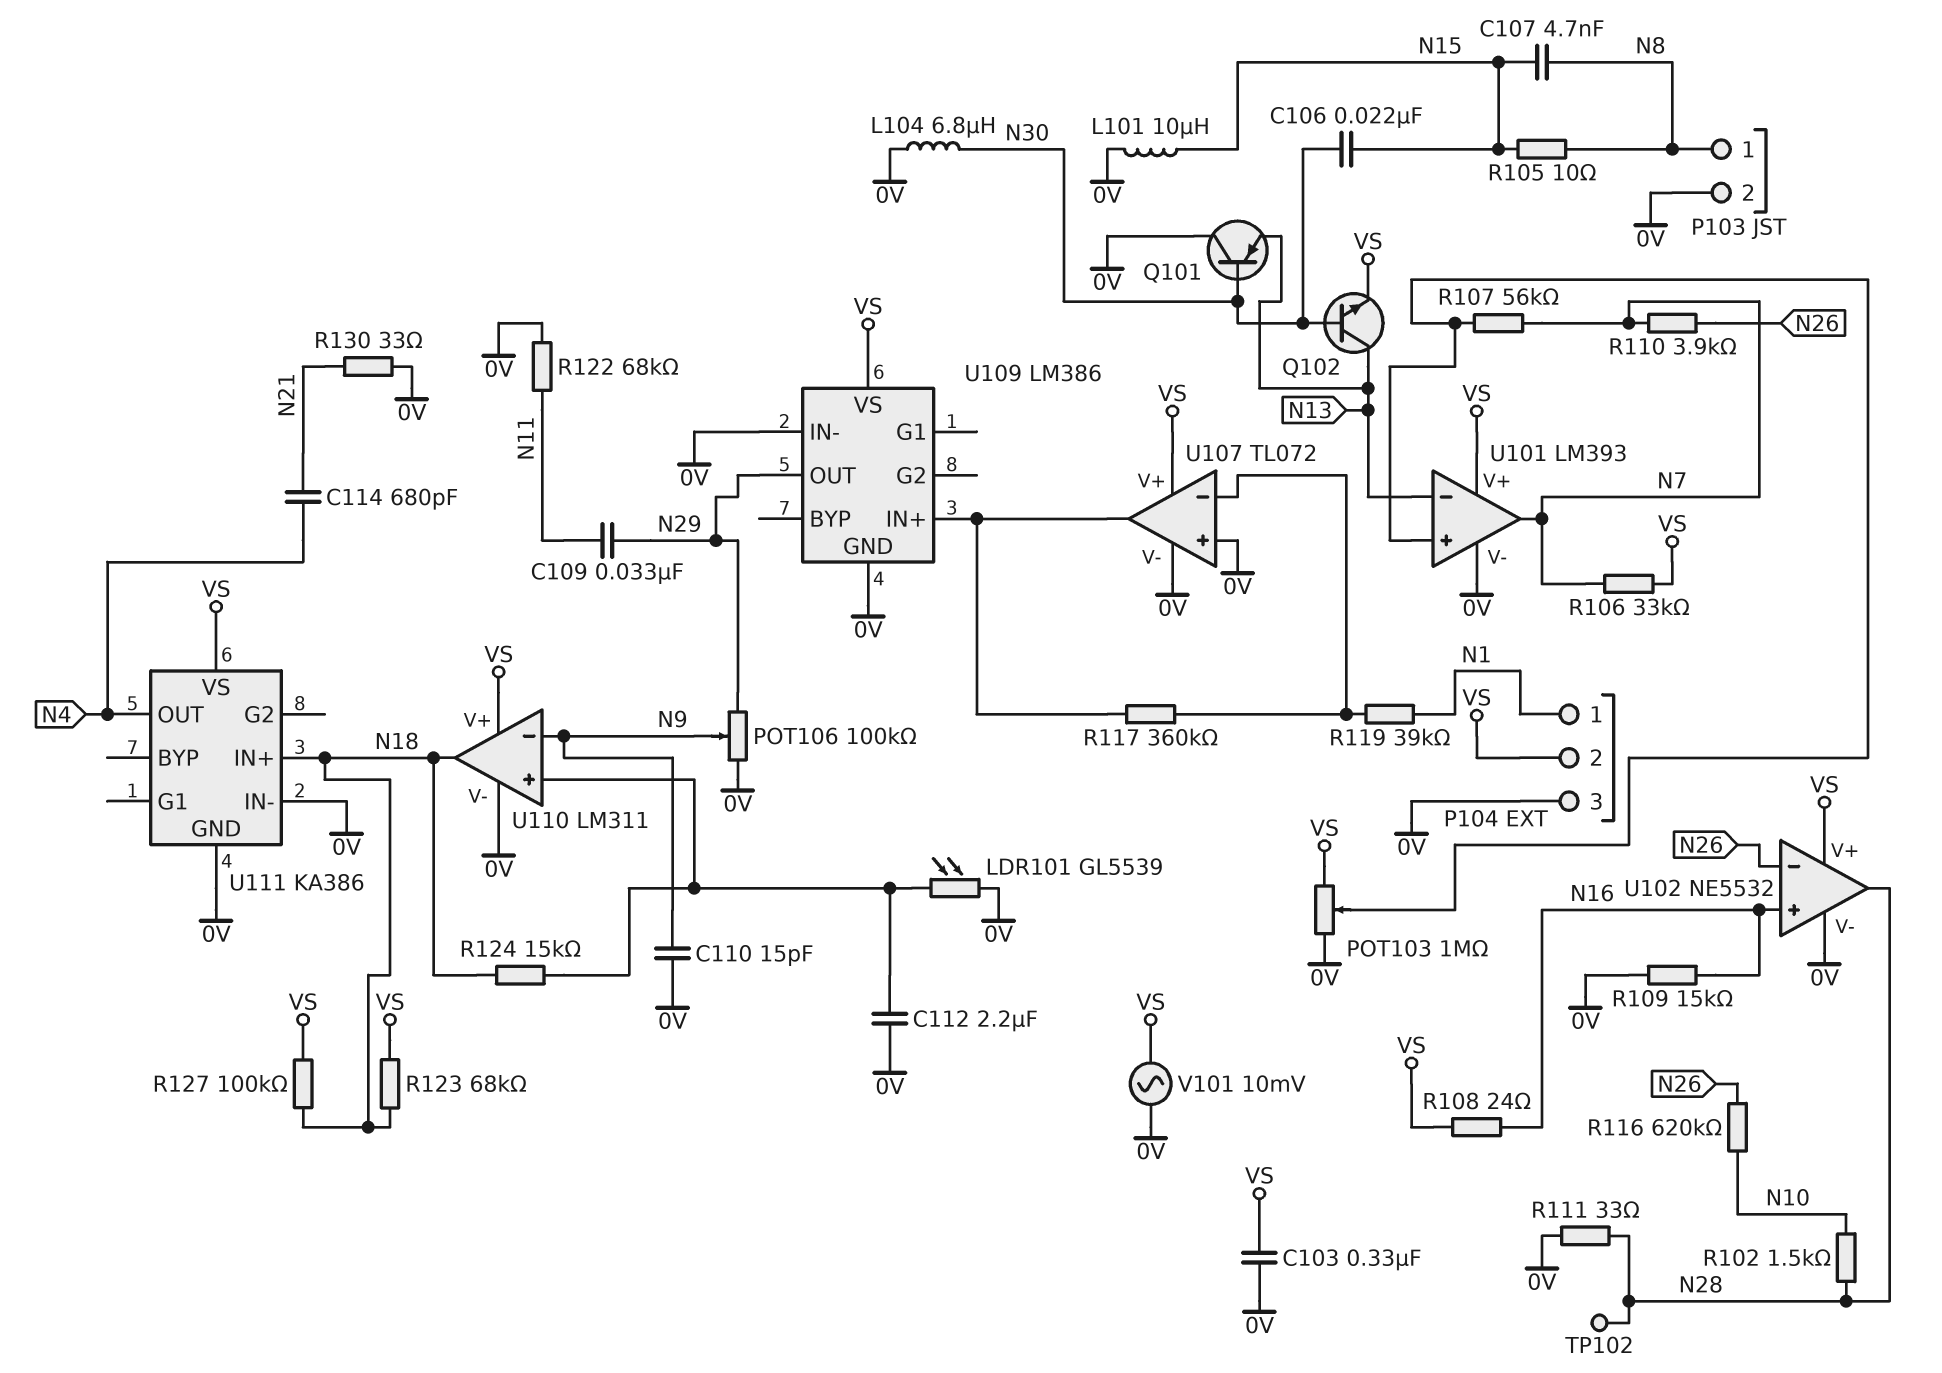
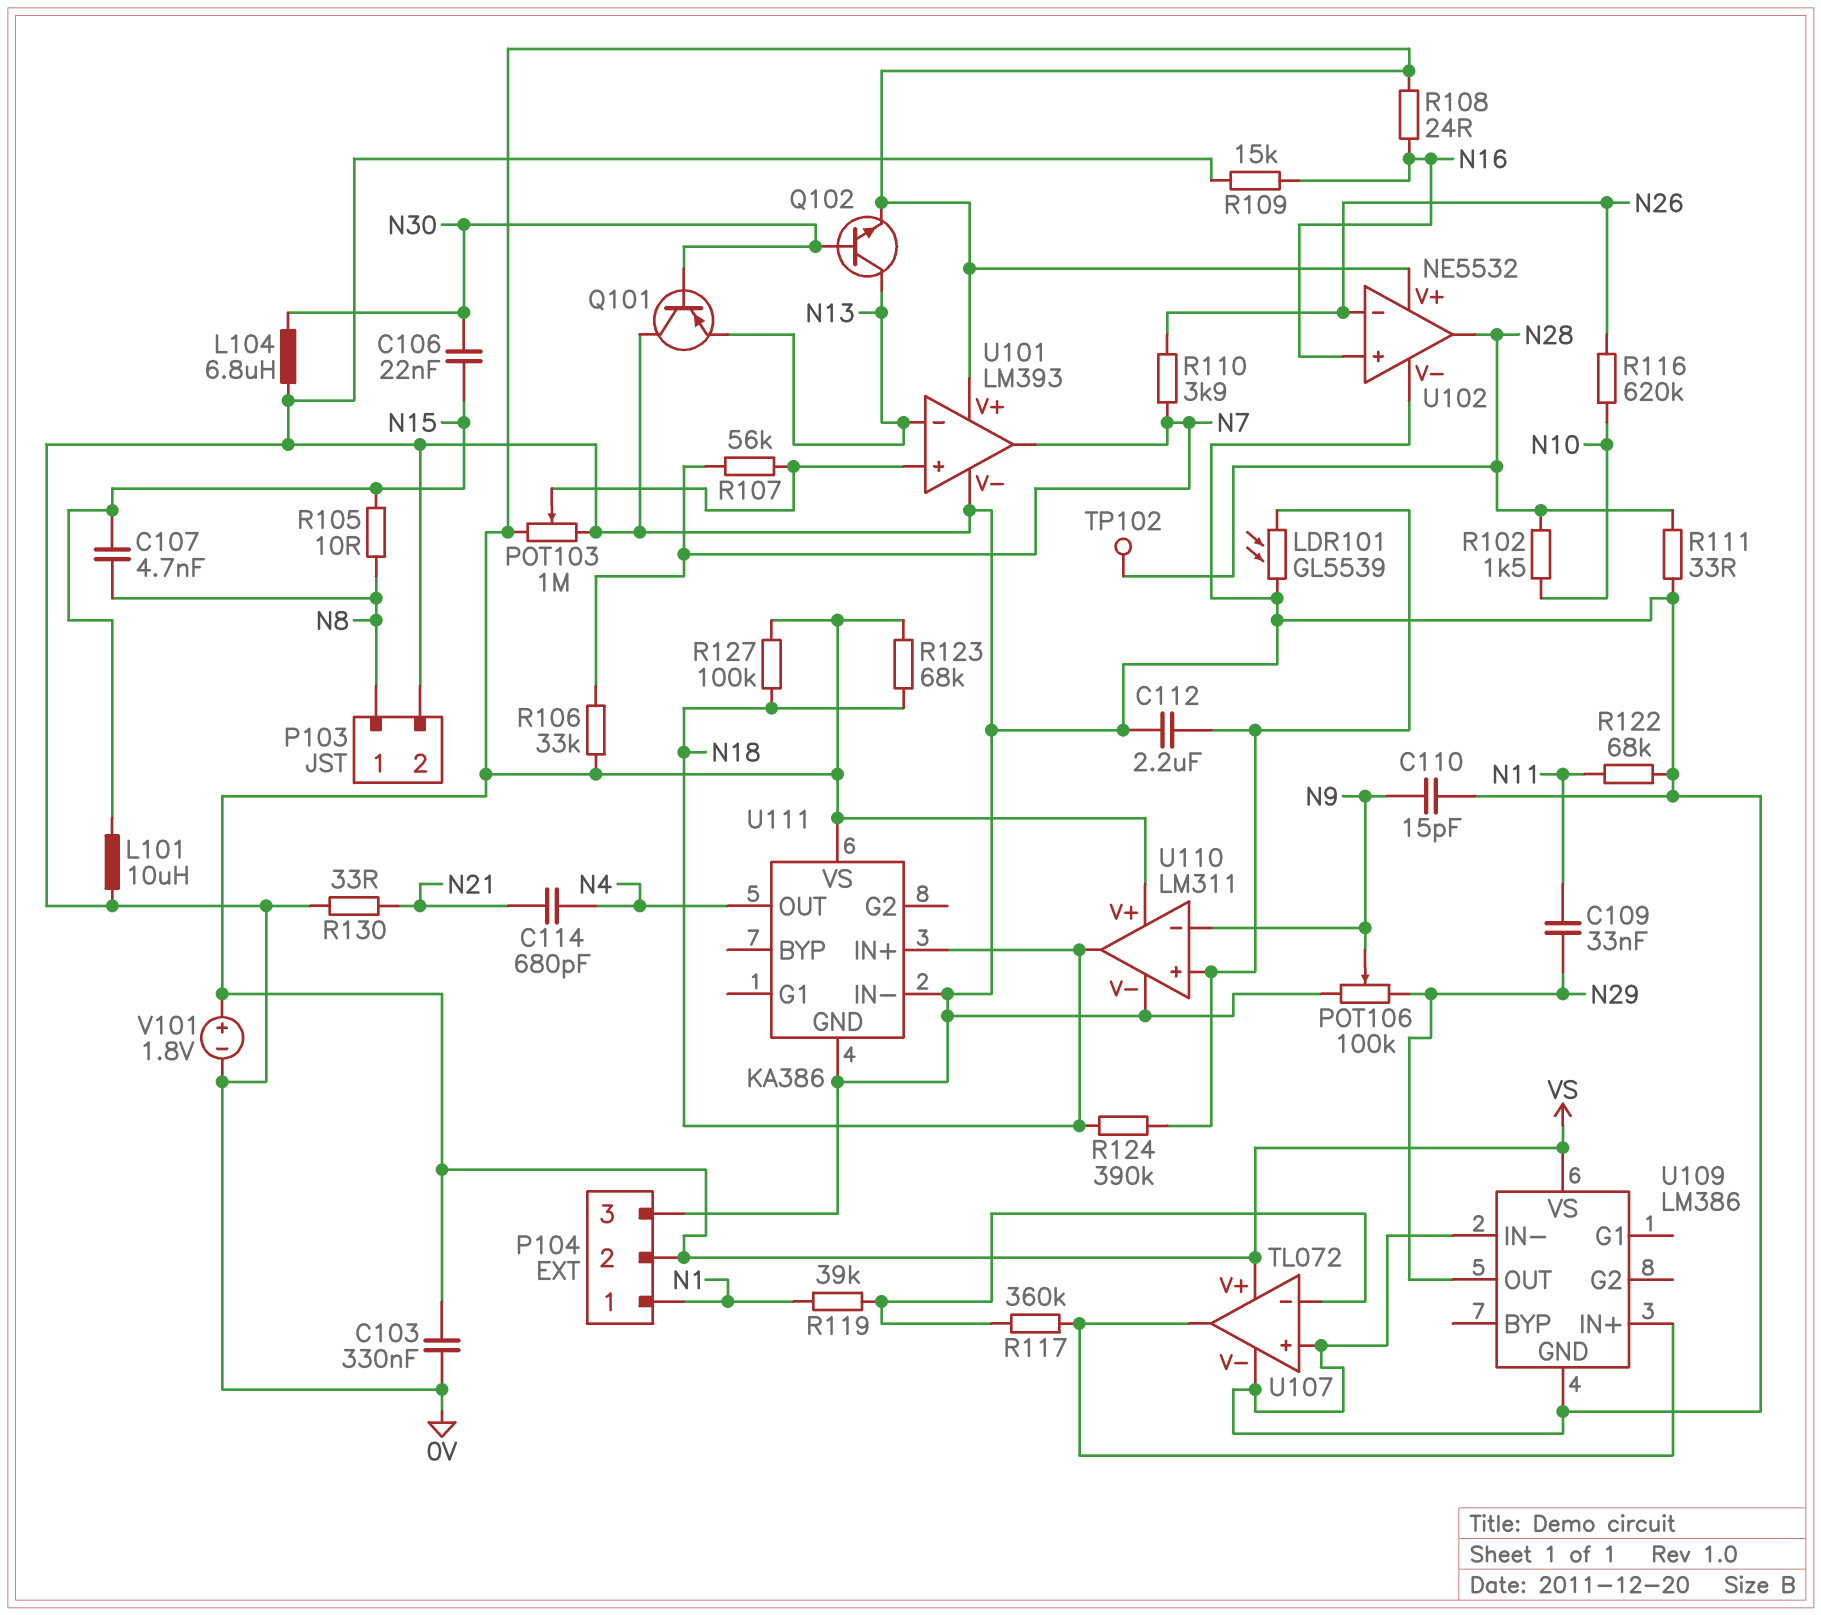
R124: 15k (N18, U110/in+) -> 390k (N18, U110/in+)
V101: AC 10mV (0V, VS) -> 1.8V (plus VS, minus 0V)

